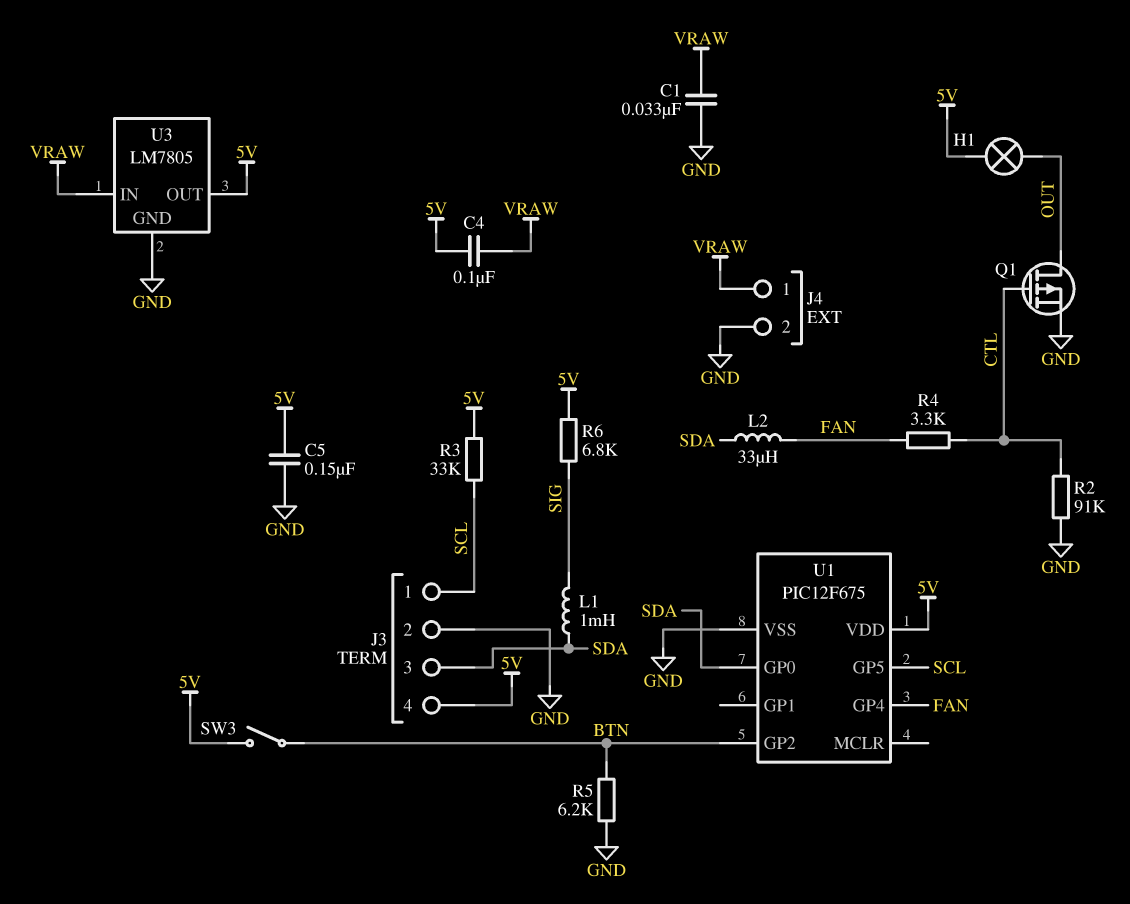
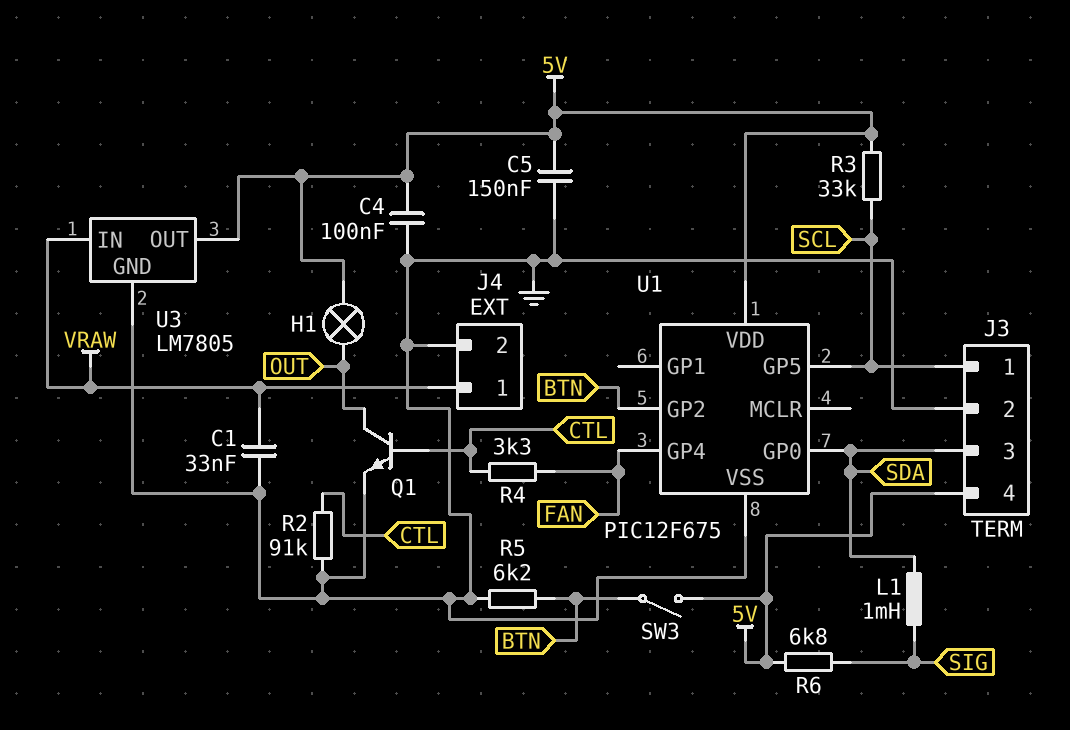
C4: 100nF (5V, VRAW) -> 100nF (5V, GND)
L2: 33uH (FAN, SDA) -> none
Q1: PMOS (G CTL, D OUT, S GND) -> NPN (B CTL, C OUT, E GND)

